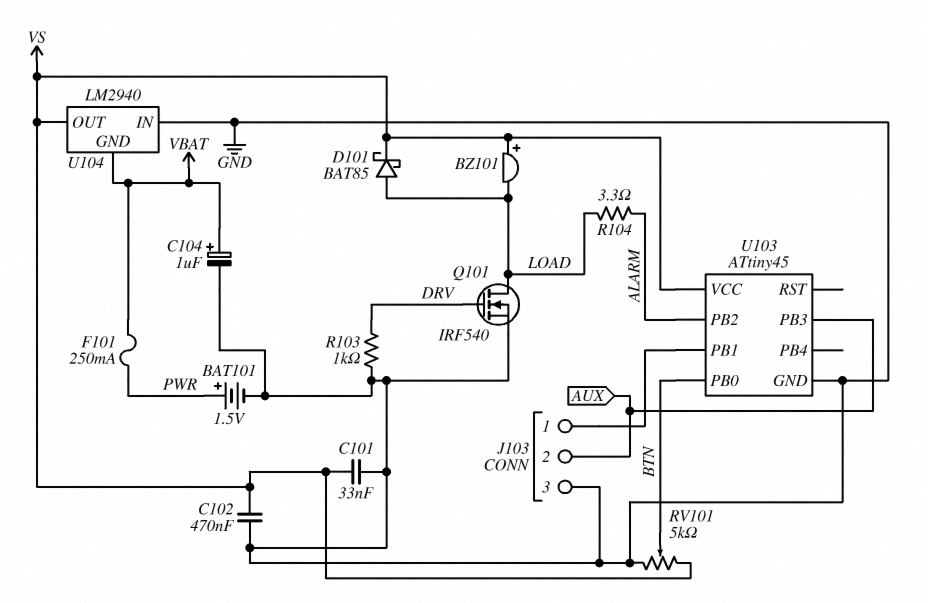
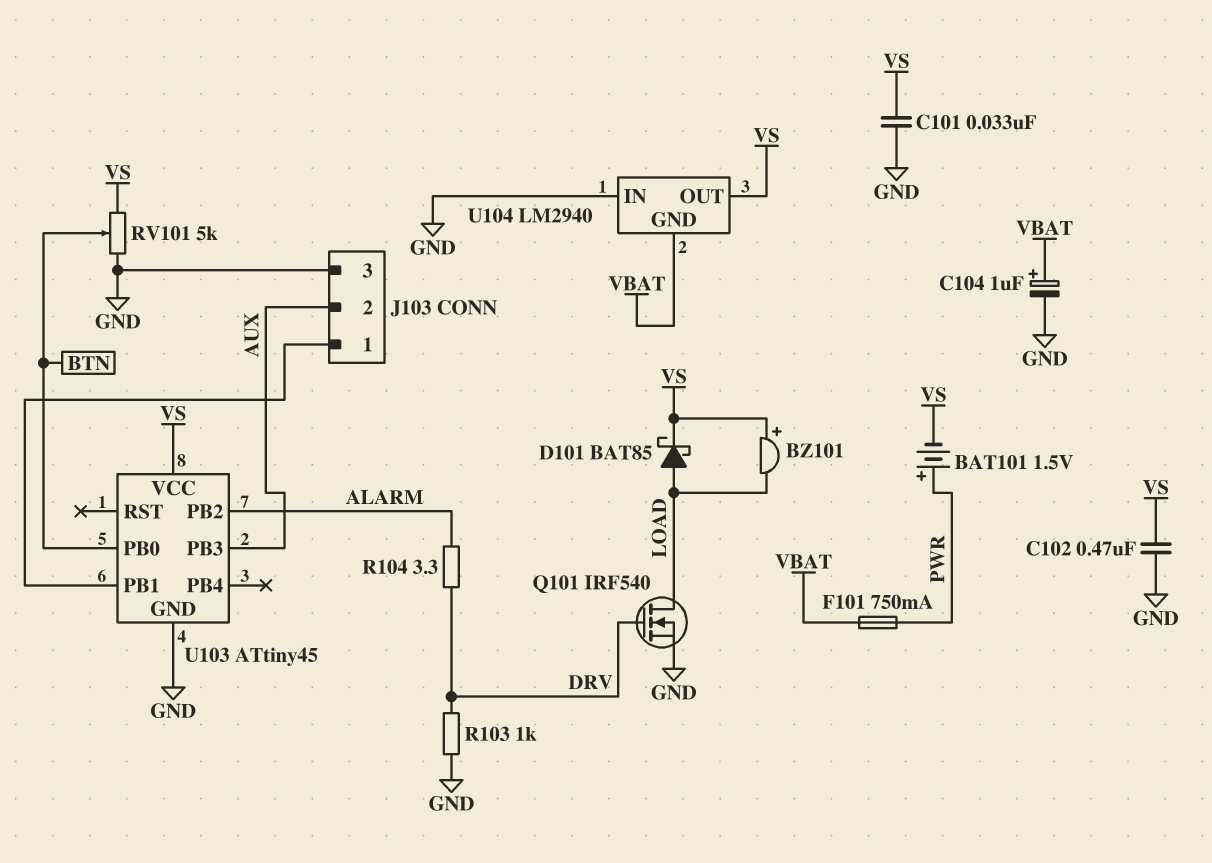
BAT101: 1.5V (plus PWR, minus GND) -> 1.5V (plus PWR, minus VS)
F101: 250mA (PWR, VBAT) -> 750mA (PWR, VBAT)
R104: 3.3 (ALARM, LOAD) -> 3.3 (ALARM, DRV)

